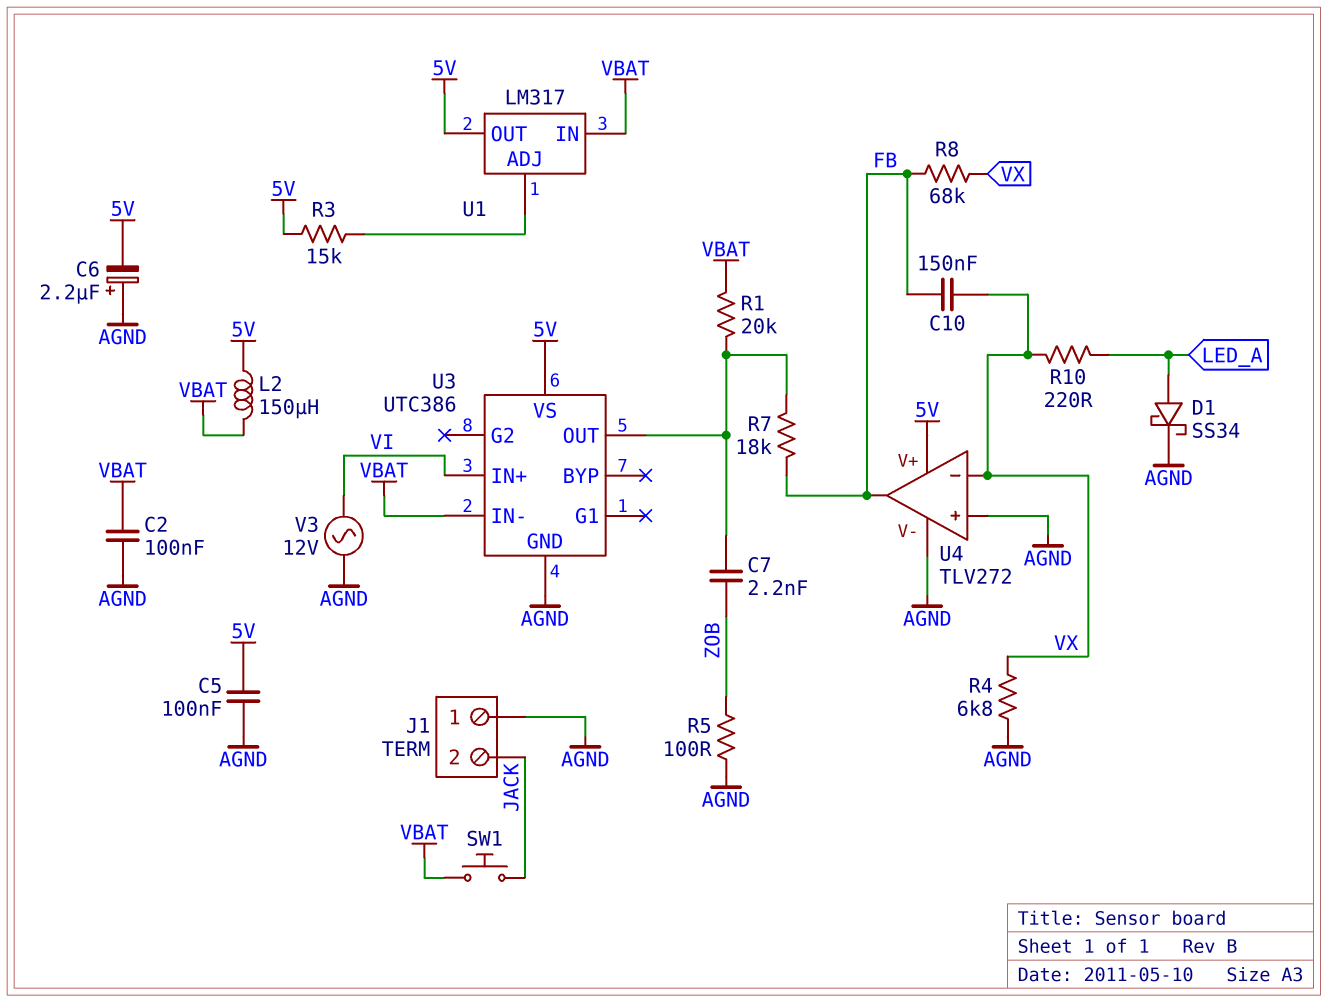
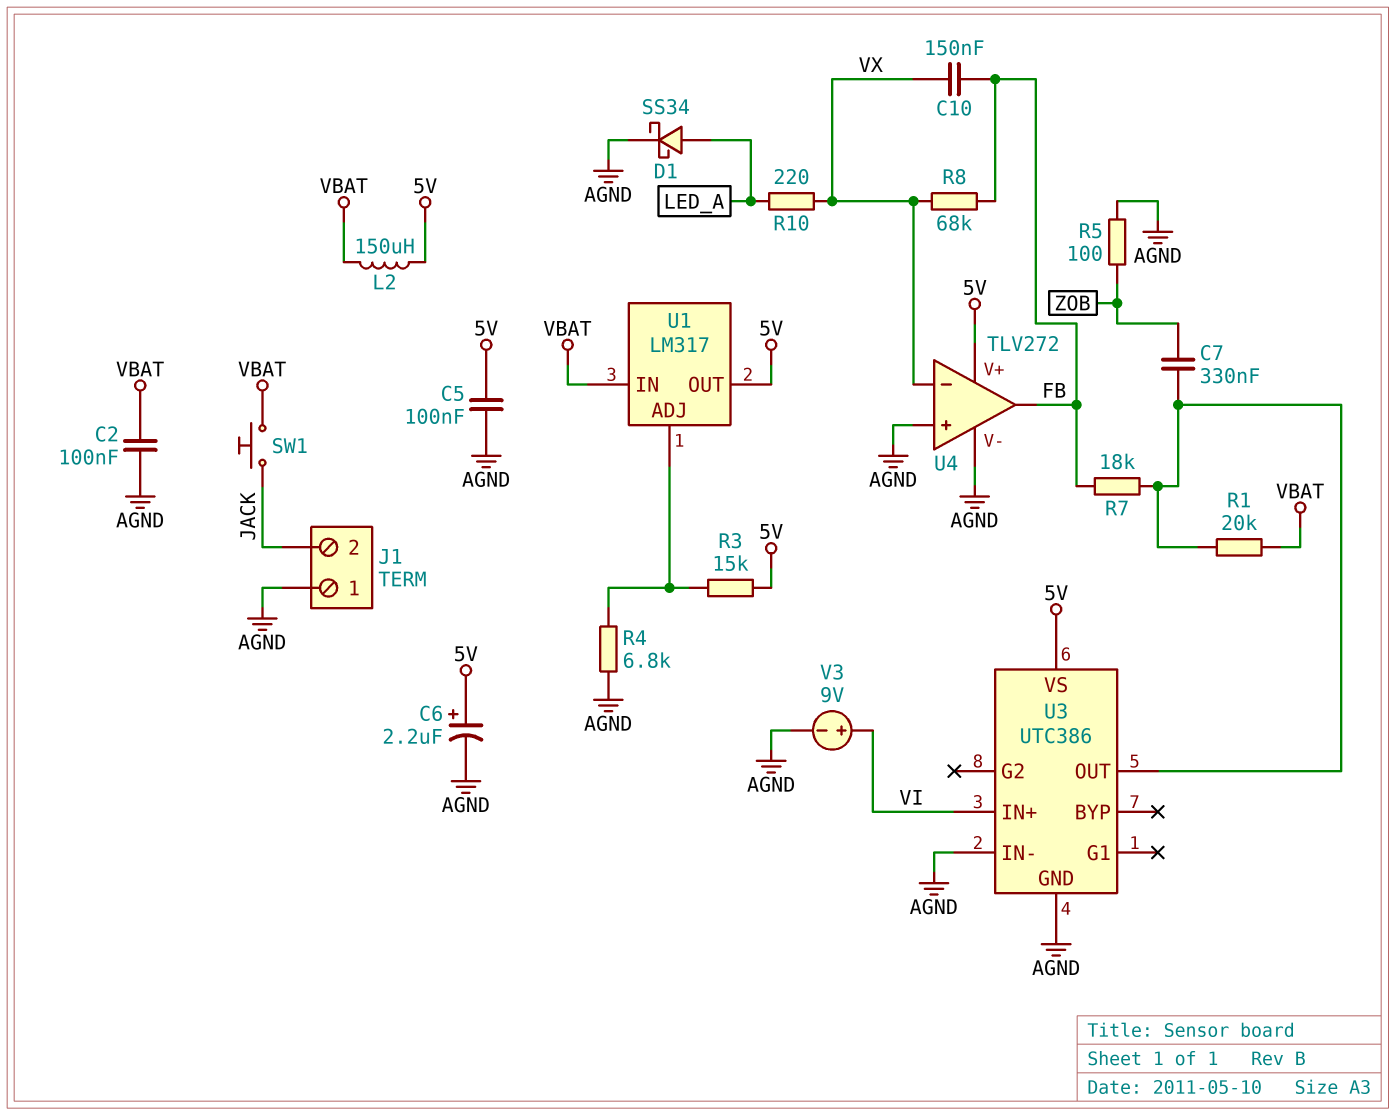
C6: 2.2uF (plus AGND, minus 5V) -> 2.2uF (plus 5V, minus AGND)
C7: 2.2nF (U3/OUT, ZOB) -> 330nF (U3/OUT, ZOB)
R4: 6.8k (AGND, VX) -> 6.8k (AGND, U1/ADJ)
U3 pin IN-: VBAT -> AGND
V3: AC 12V (AGND, VI) -> 9V (plus VI, minus AGND)

